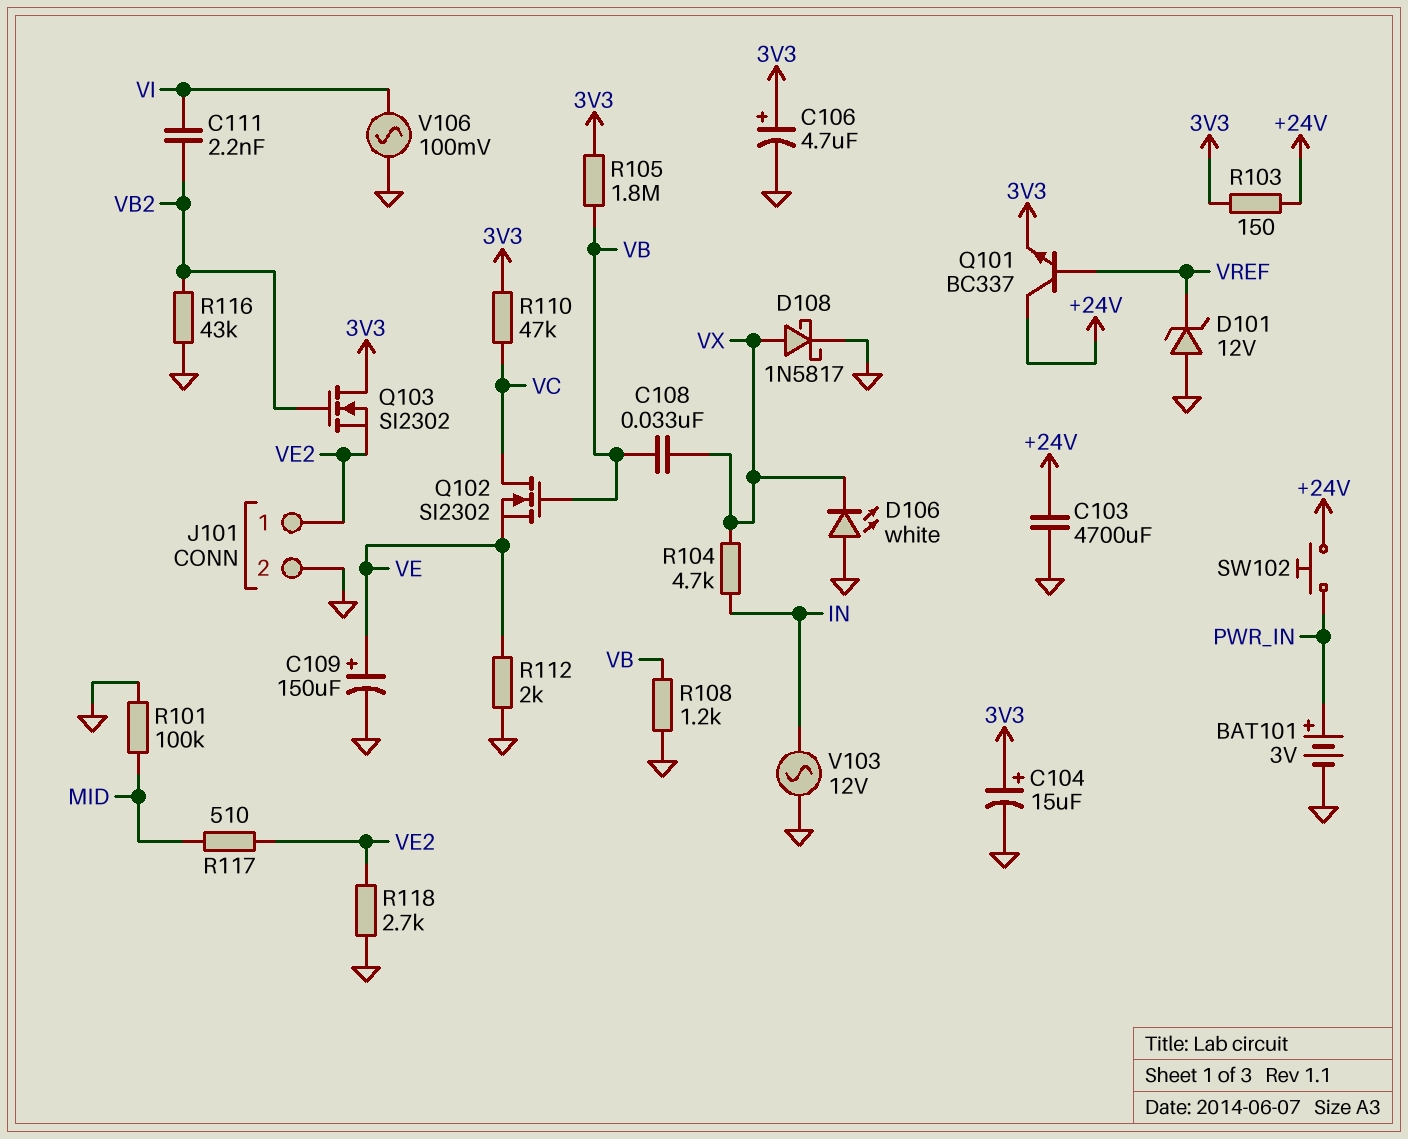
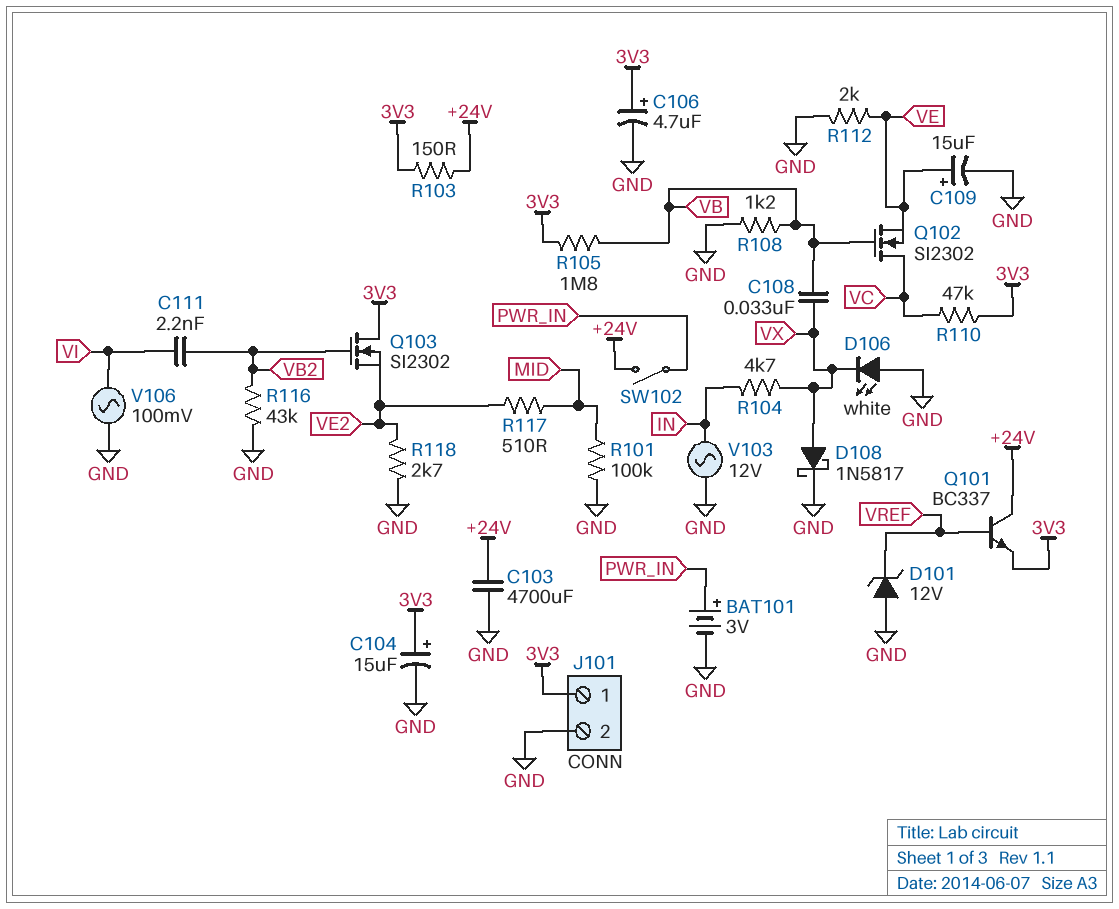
C109: 150uF (plus VE, minus GND) -> 15uF (plus VE, minus GND)
J101 pin 1: VE2 -> 3V3
SW102: button (+24V, PWR_IN) -> switch (+24V, PWR_IN)

